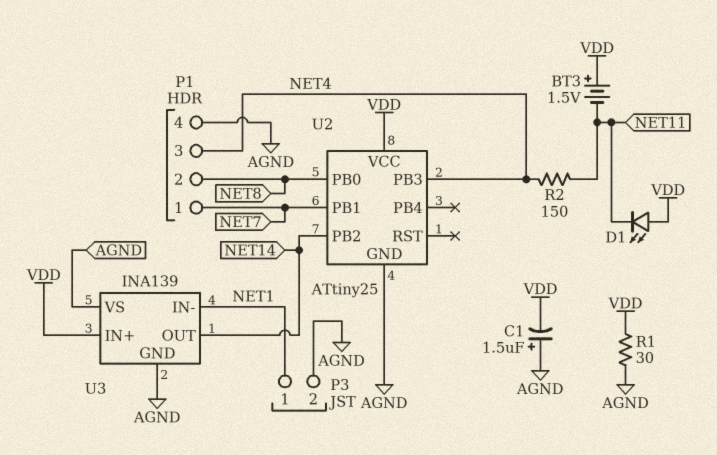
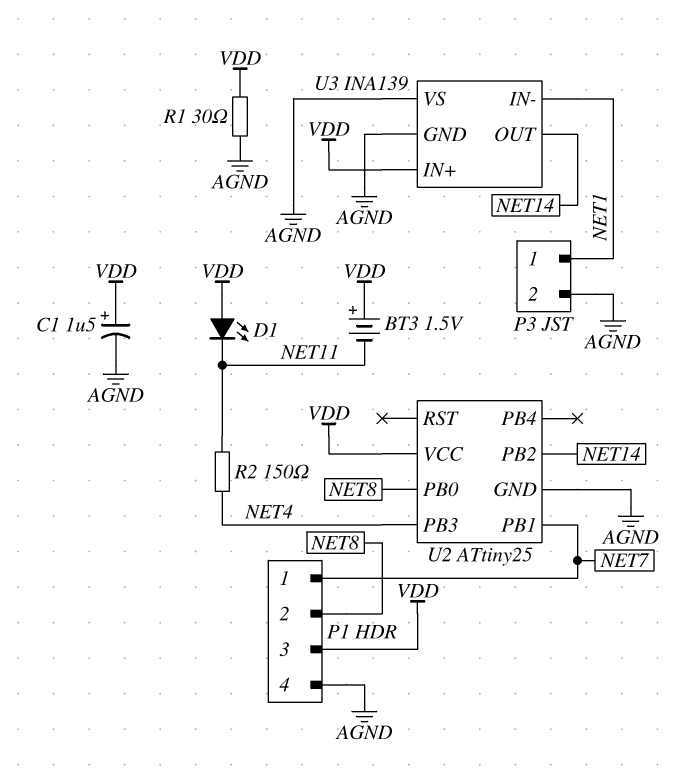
C1: 1.5uF (plus AGND, minus VDD) -> 1.5uF (plus VDD, minus AGND)
P1 pin 3: NET4 -> VDD

